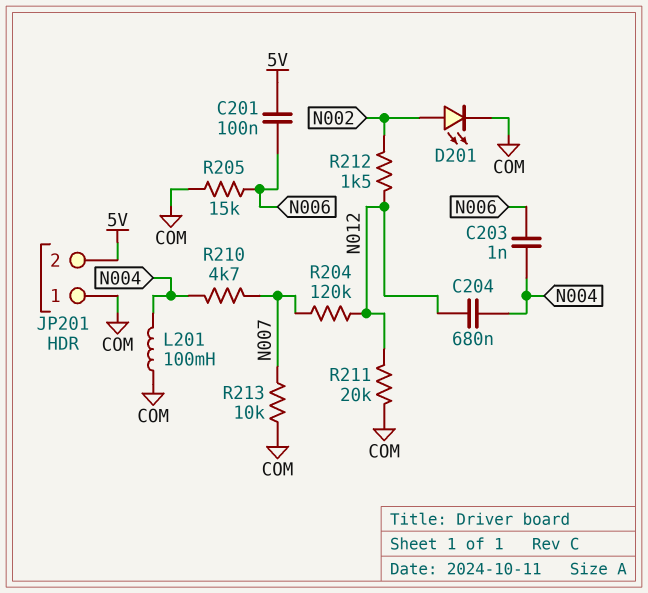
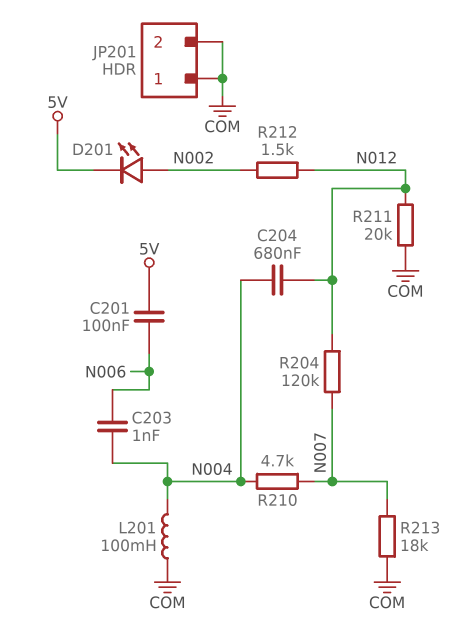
D201: LED (A N002, K COM) -> LED (A N002, K 5V)
JP201 pin 2: 5V -> COM
R205: 15k (COM, N006) -> none
R213: 10k (COM, N007) -> 18k (COM, N007)

